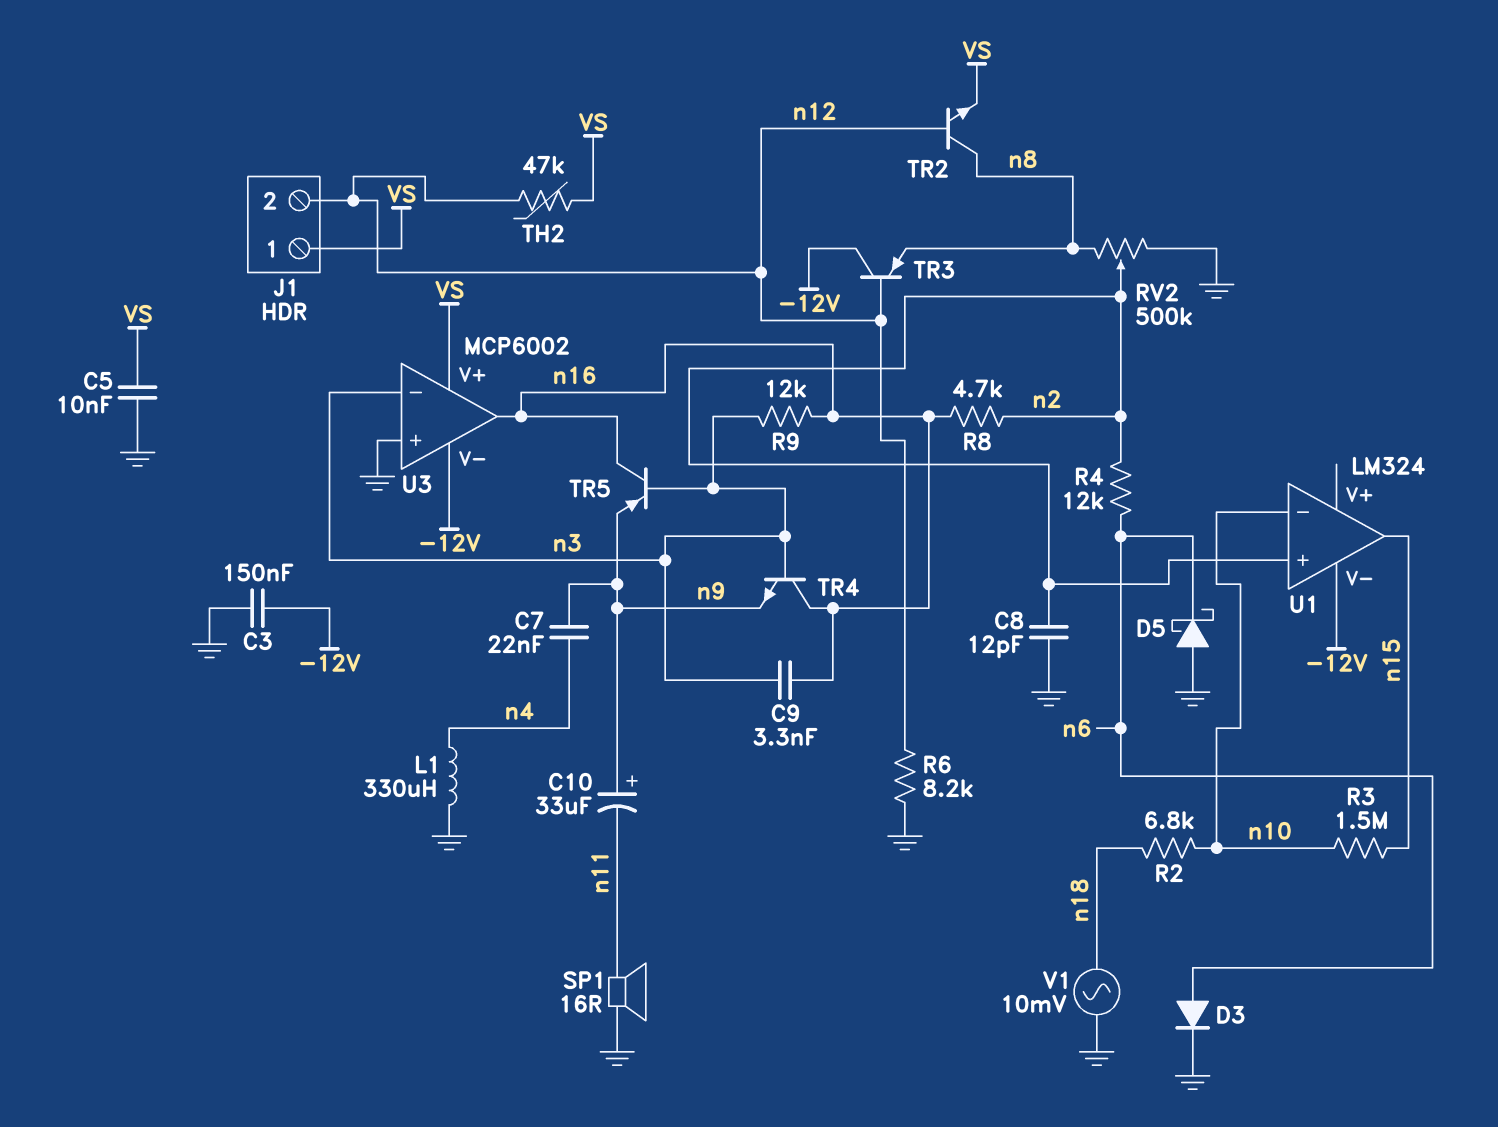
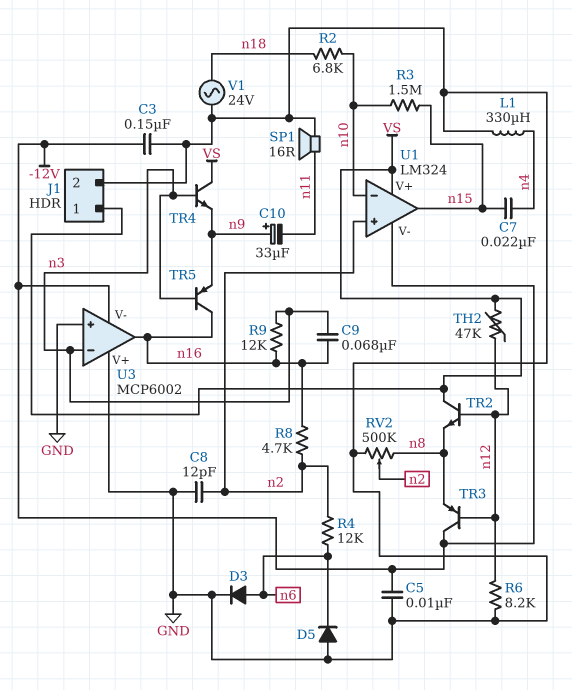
C5: 10nF (GND, VS) -> 10nF (-12V, GND)
C7: 22nF (n4, n9) -> 22nF (n4, n15)
C9: 3.3nF (n3, n16) -> 68nF (n3, n16)
D5: schottky (A GND, K n6) -> diode (A GND, K n6)
J1 pin 2: n12 -> GND
TR2: NPN (B n12, C n8, E VS) -> NPN (B n12, C VS, E n8)
TR4: NPN (B n3, C n16, E n9) -> NPN (B n3, C VS, E n9)
U1 pin V+: none -> VS
U3 pin V+: VS -> GND
V1: AC 10mV (GND, n18) -> AC 24V (GND, n18)

